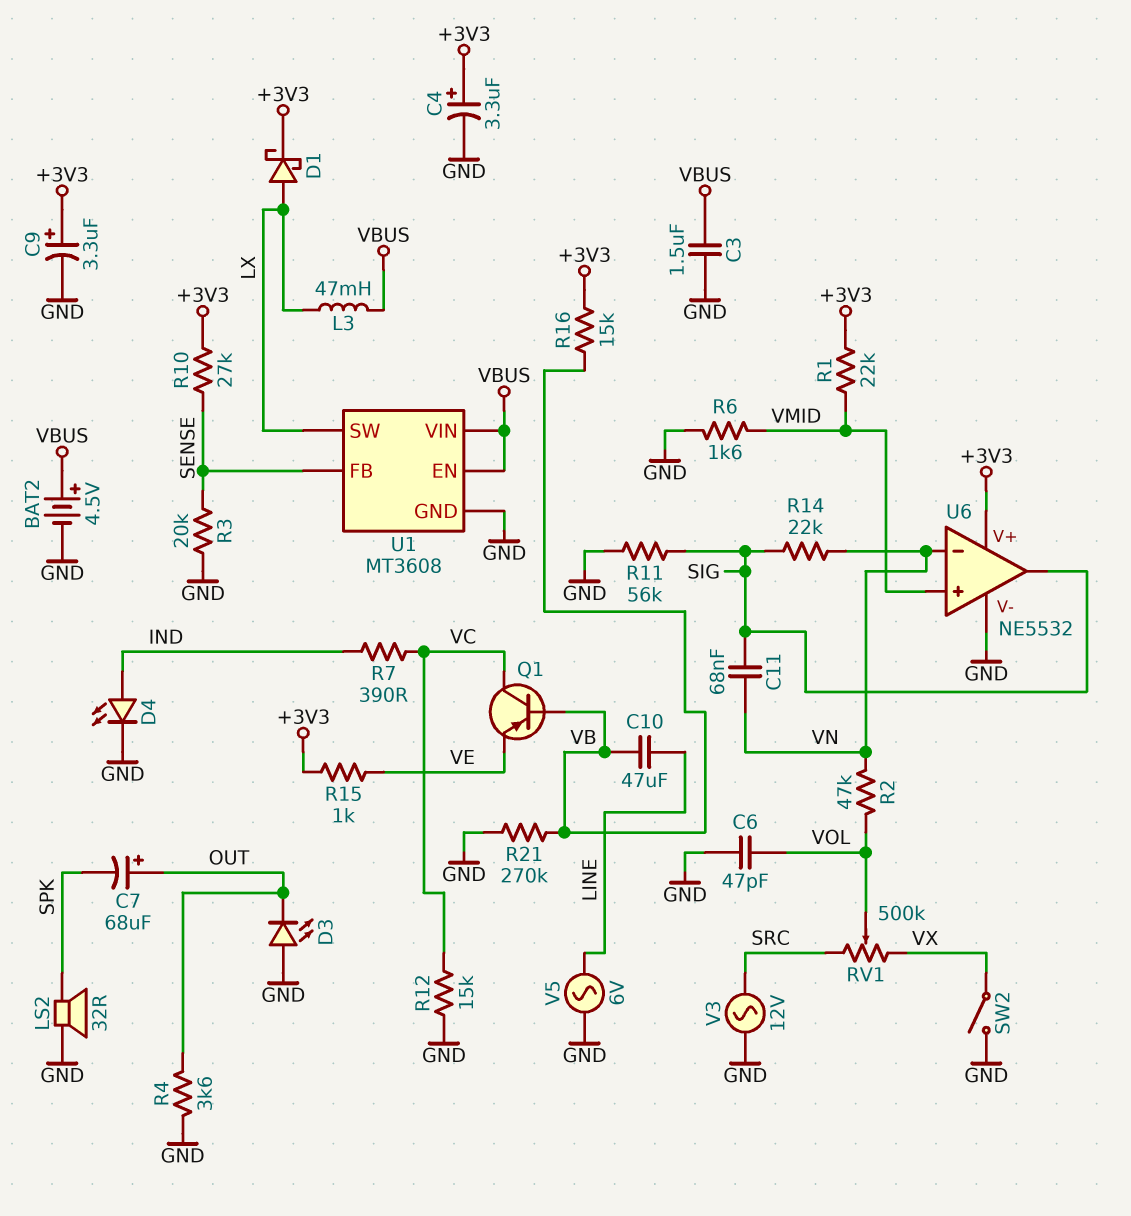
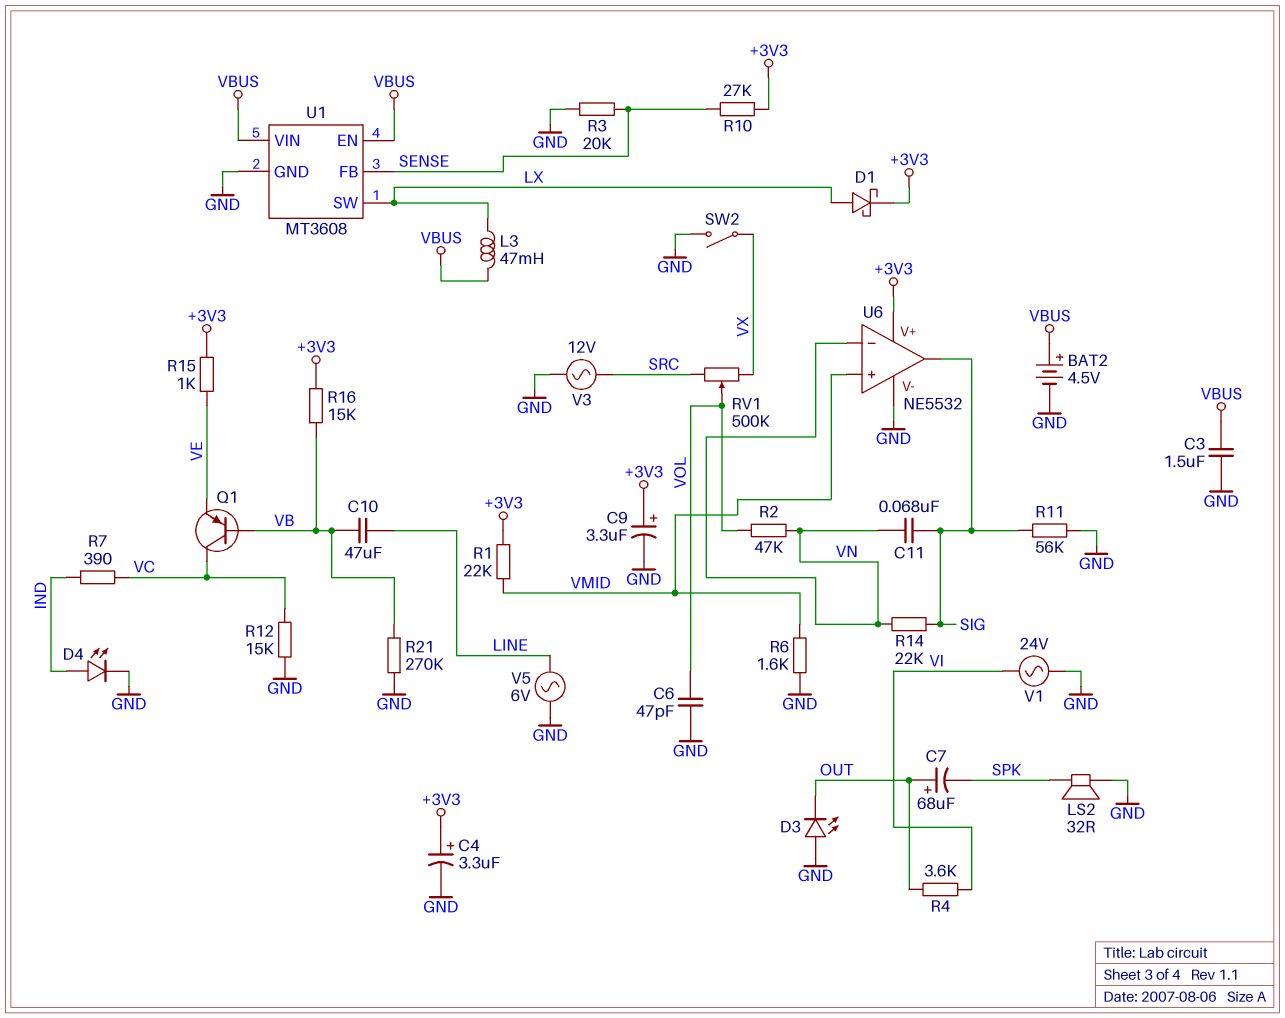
R4: 3.6k (GND, OUT) -> 3.6k (OUT, VI)
V1: none -> AC 24V (GND, VI)

